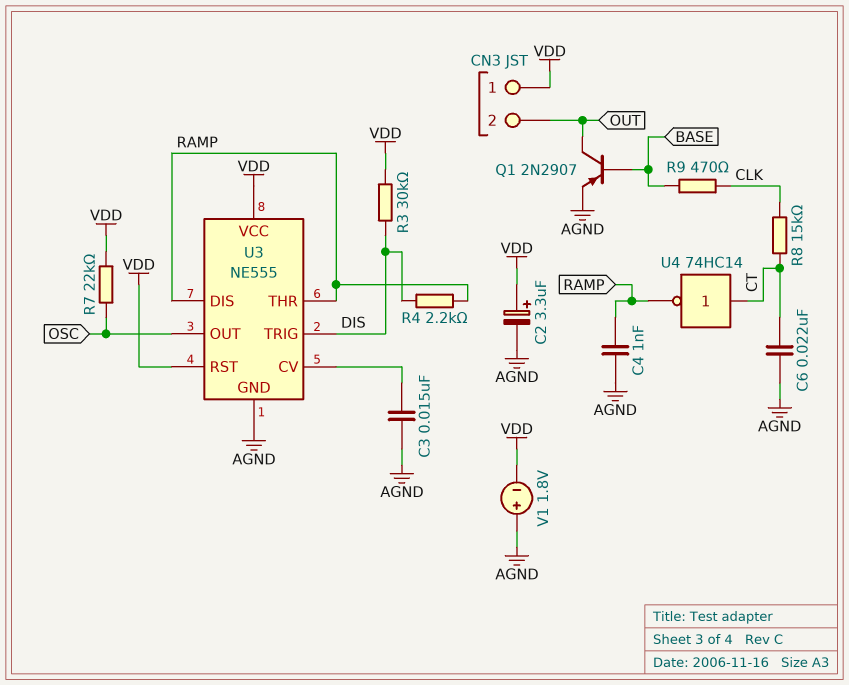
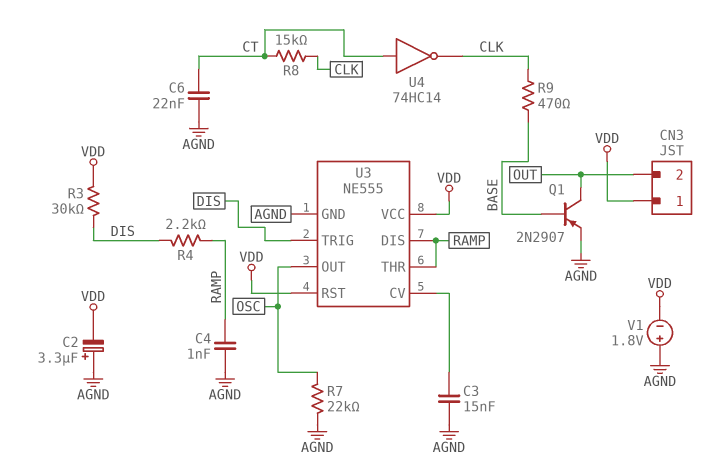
C2: 3.3uF (plus VDD, minus AGND) -> 3.3uF (plus AGND, minus VDD)
R7: 22k (OSC, VDD) -> 22k (AGND, OSC)
U4: NOT 74HC14 (in CT, out RAMP) -> NOT 74HC14 (in CT, out CLK)

